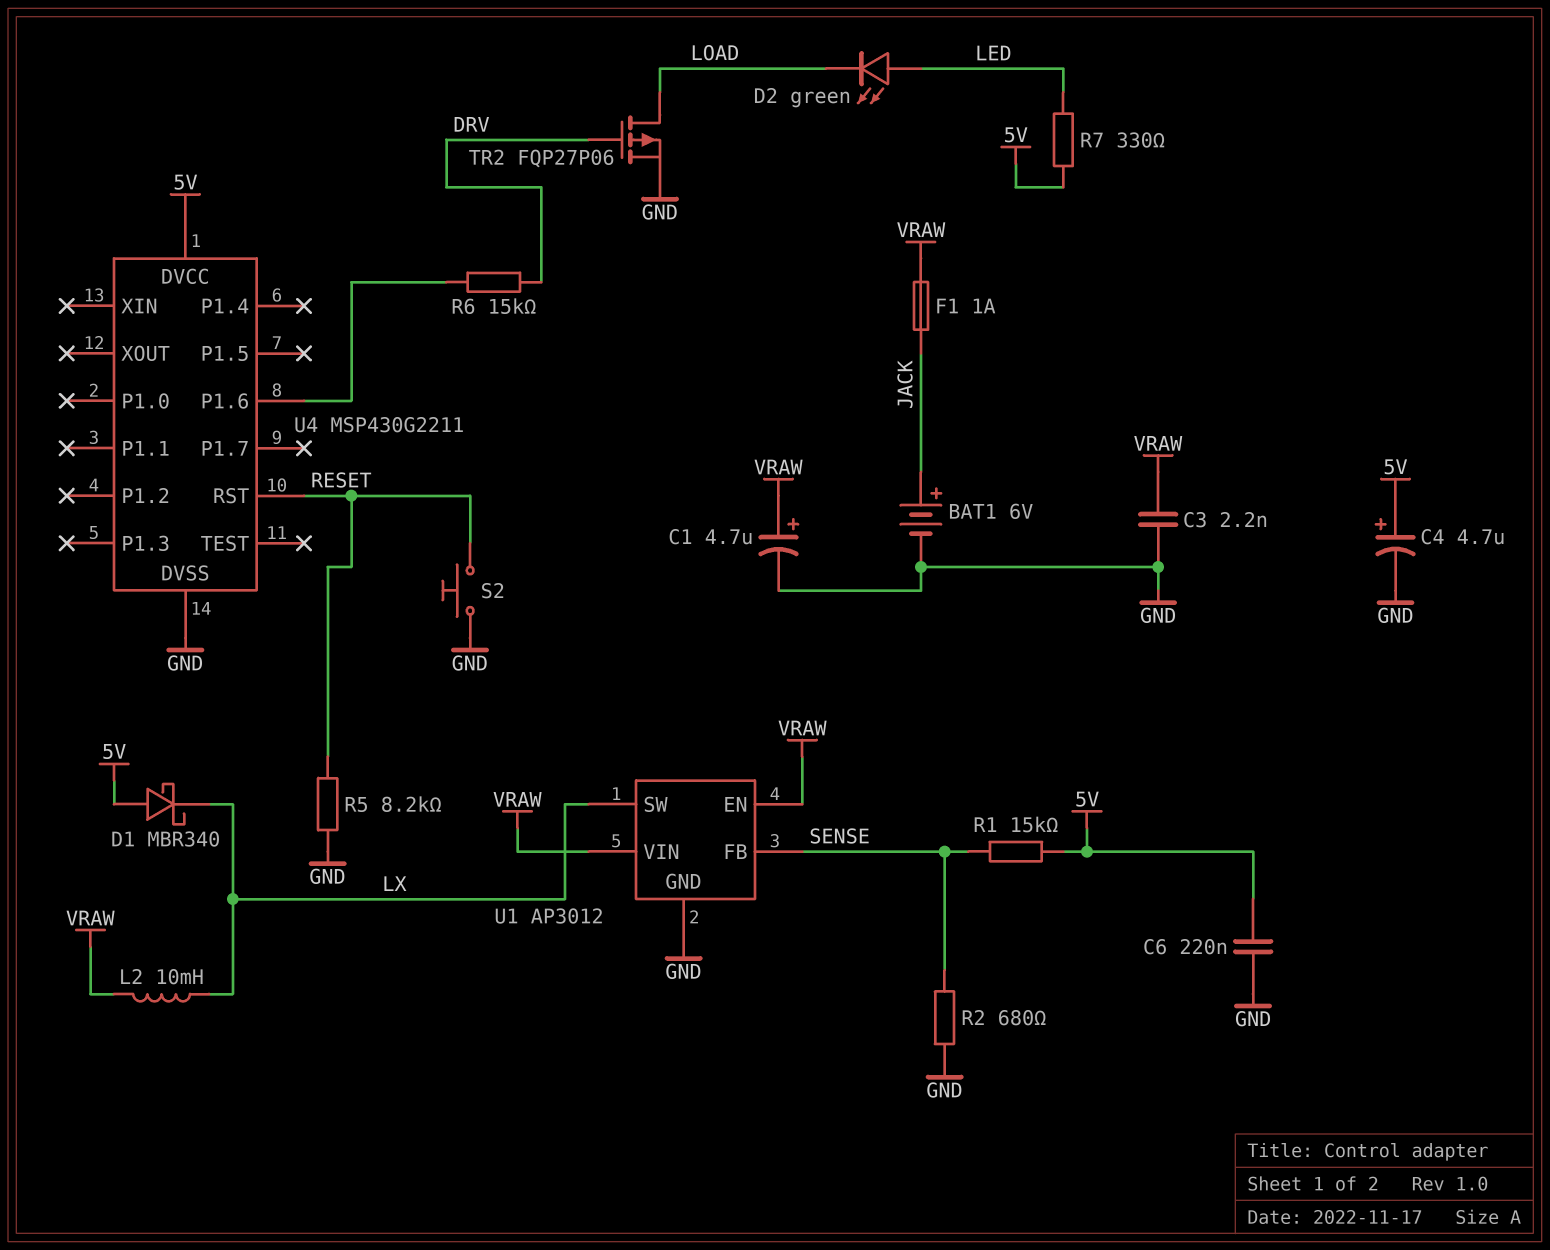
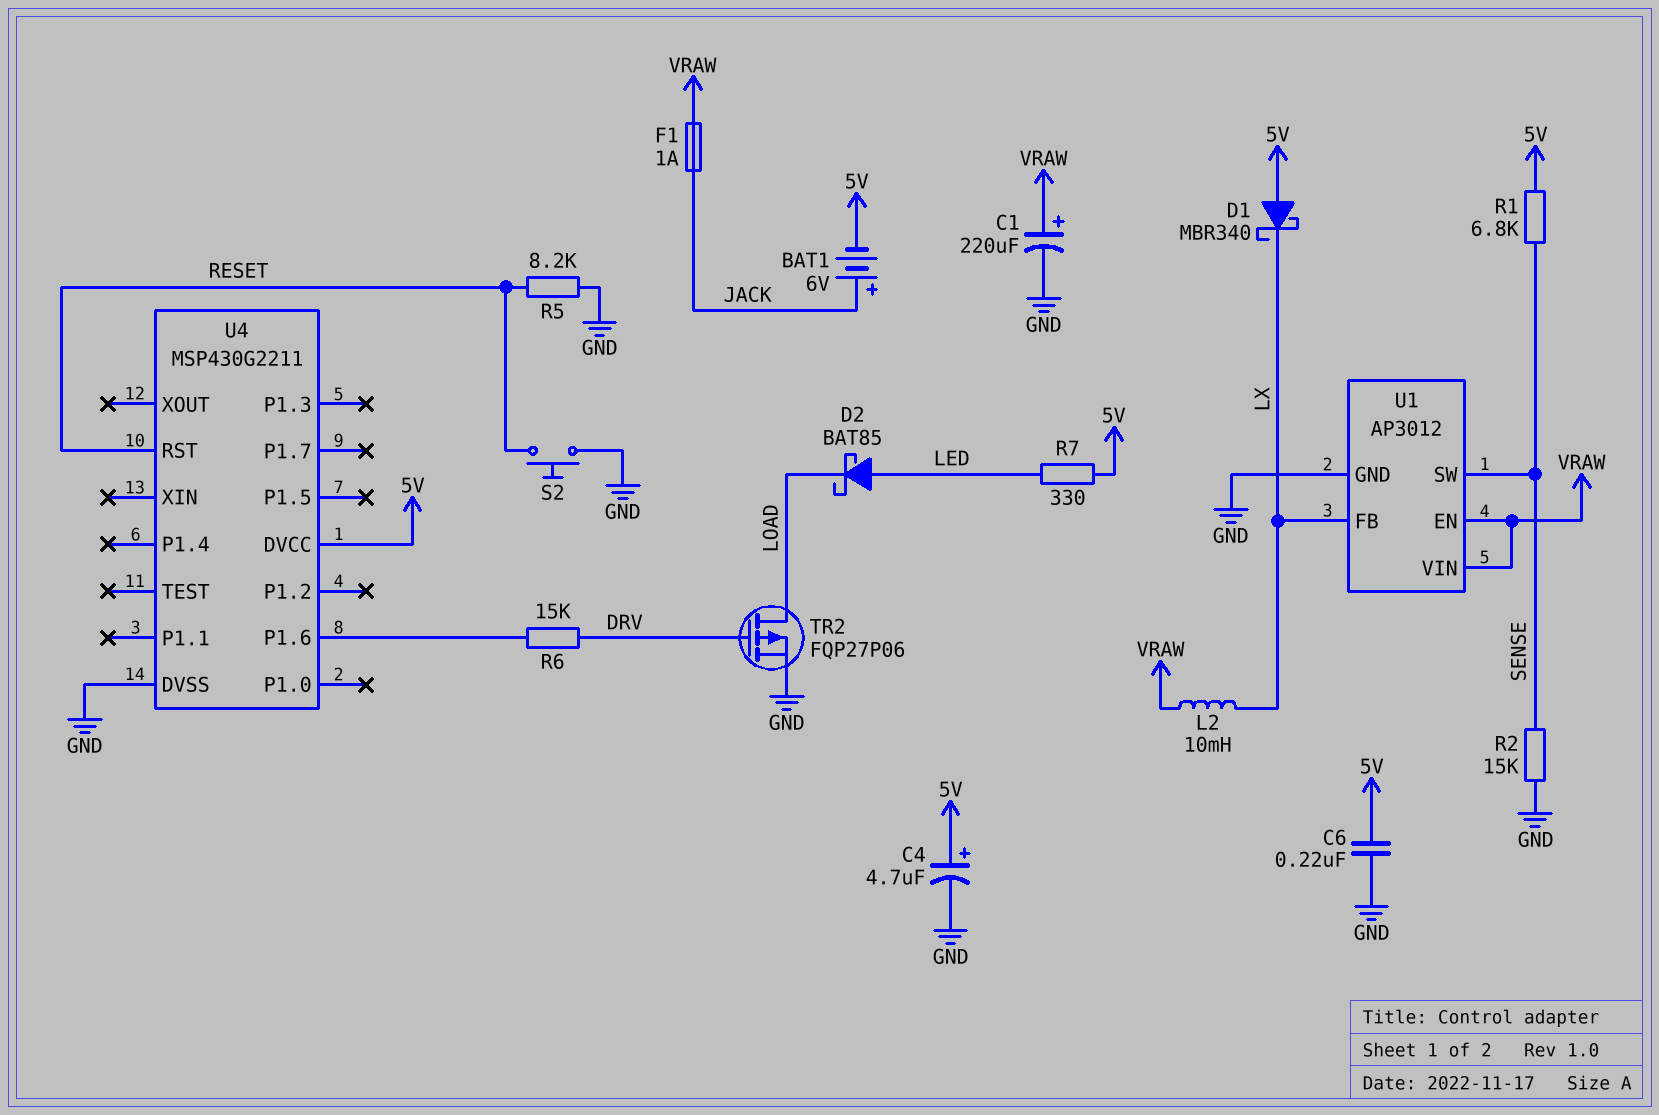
BAT1: 6V (plus JACK, minus GND) -> 6V (plus JACK, minus 5V)
C1: 4.7uF (plus VRAW, minus GND) -> 220uF (plus VRAW, minus GND)
C3: 2.2nF (GND, VRAW) -> none
D2: LED green (A LED, K LOAD) -> schottky BAT85 (A LED, K LOAD)
R1: 15k (5V, SENSE) -> 6.8k (5V, SENSE)
R2: 680 (GND, SENSE) -> 15k (GND, SENSE)
U1 pin FB: SENSE -> LX
U1 pin SW: LX -> SENSE

